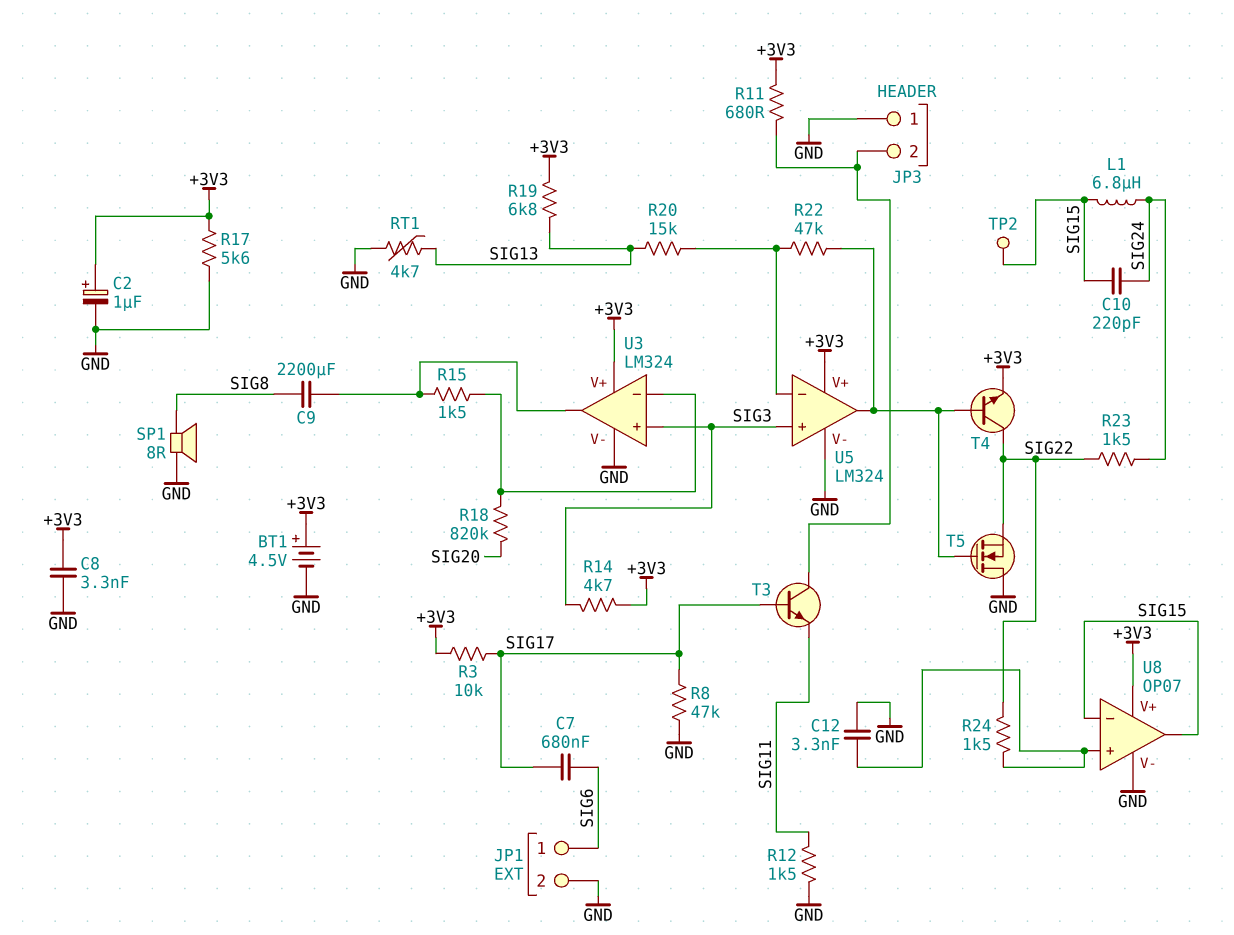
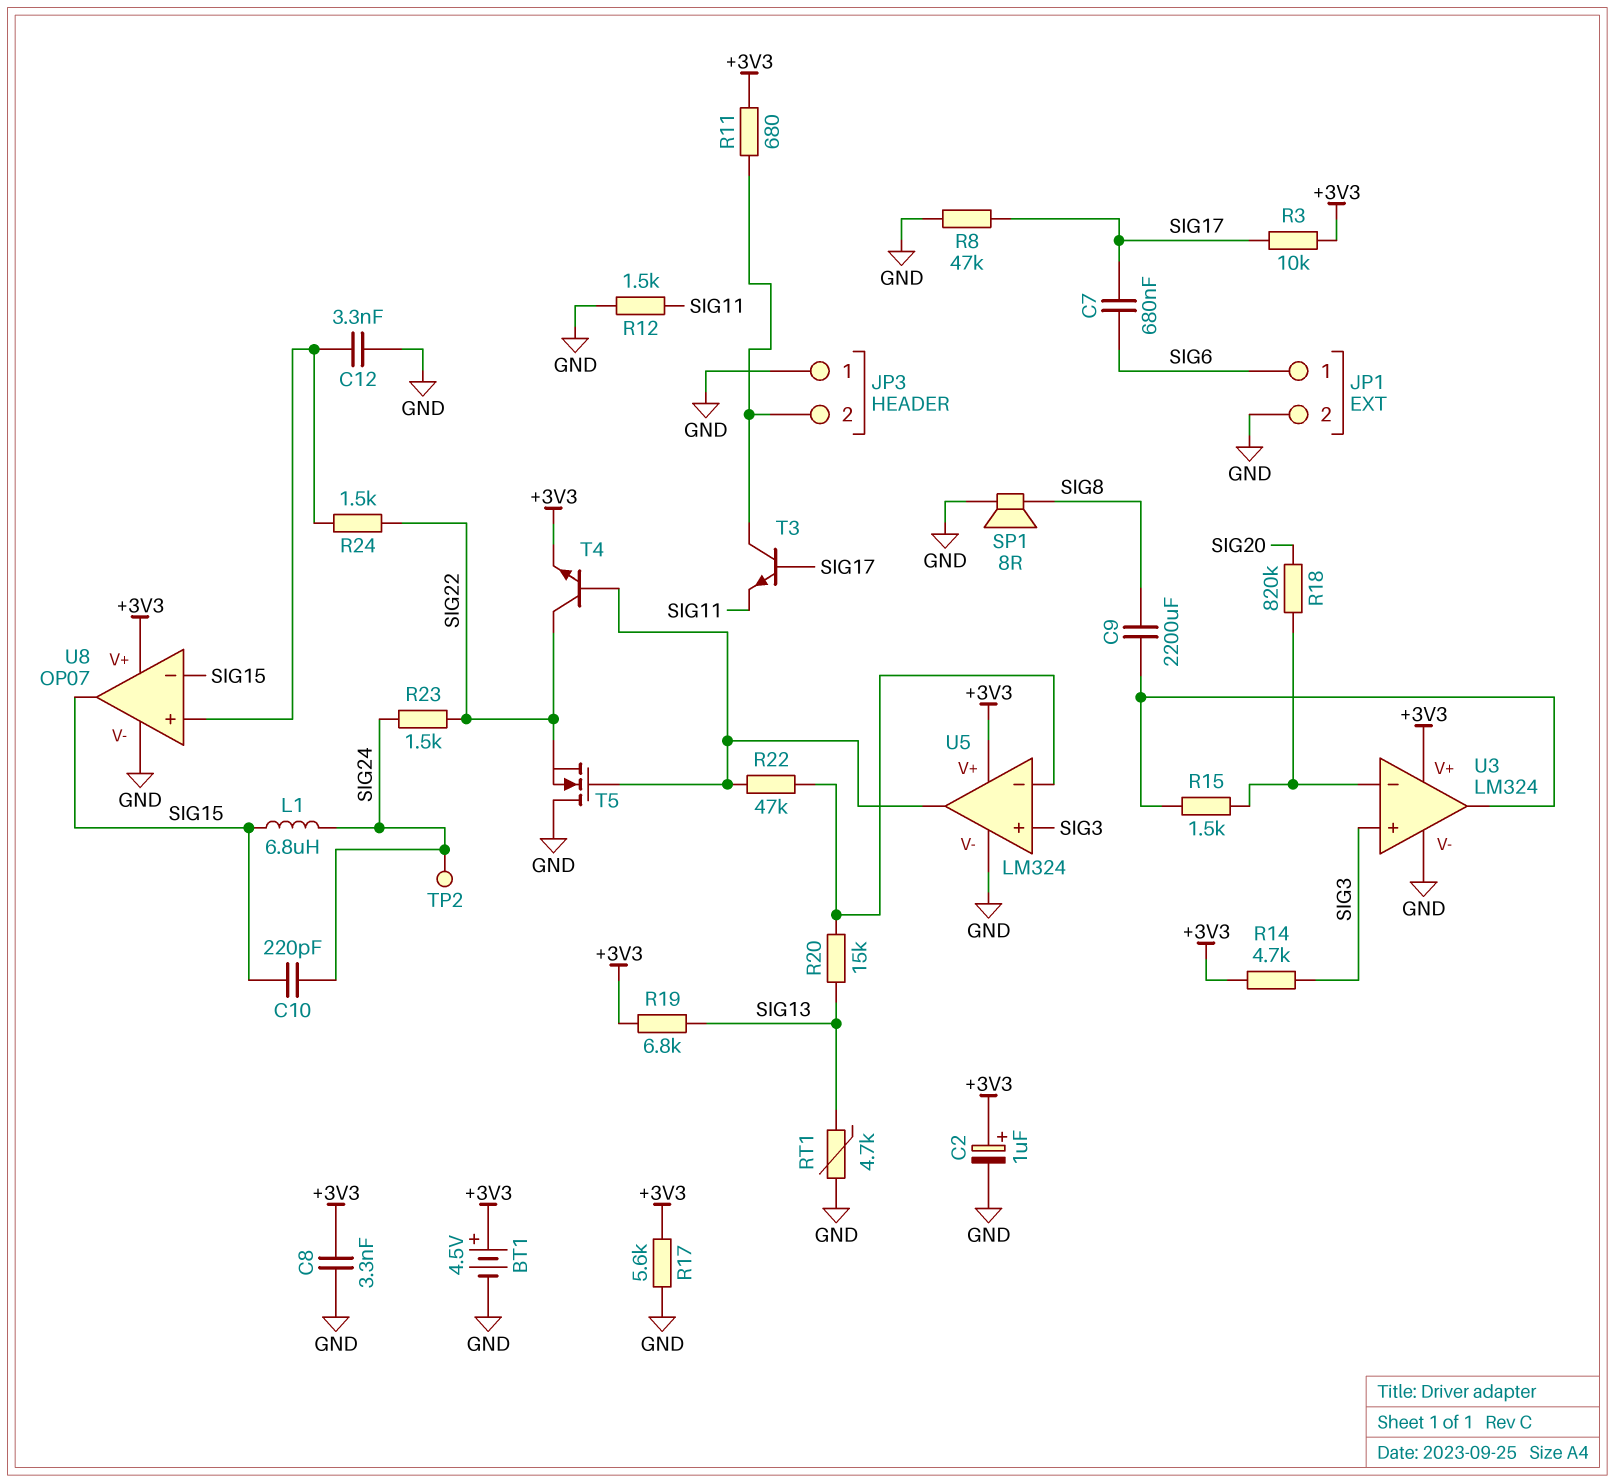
TP2: test point (SIG15) -> test point (SIG24)

